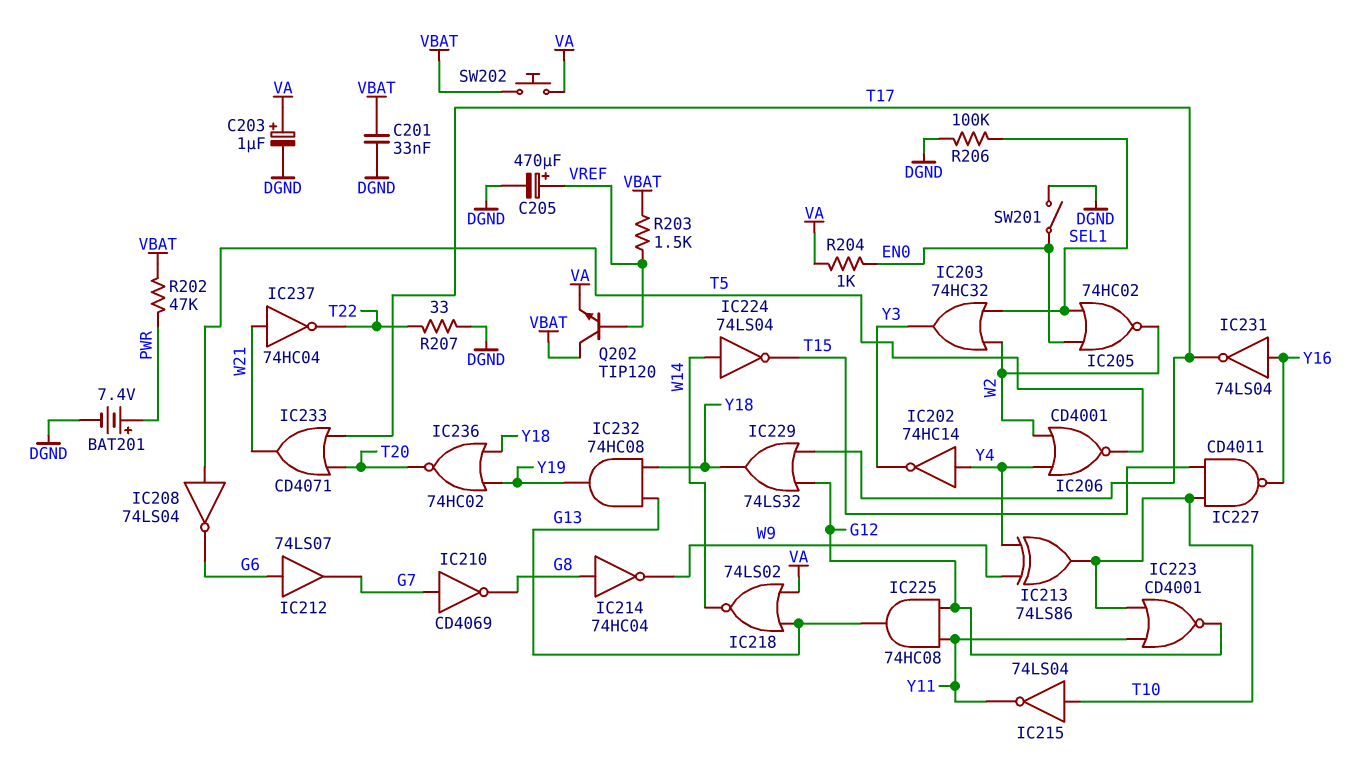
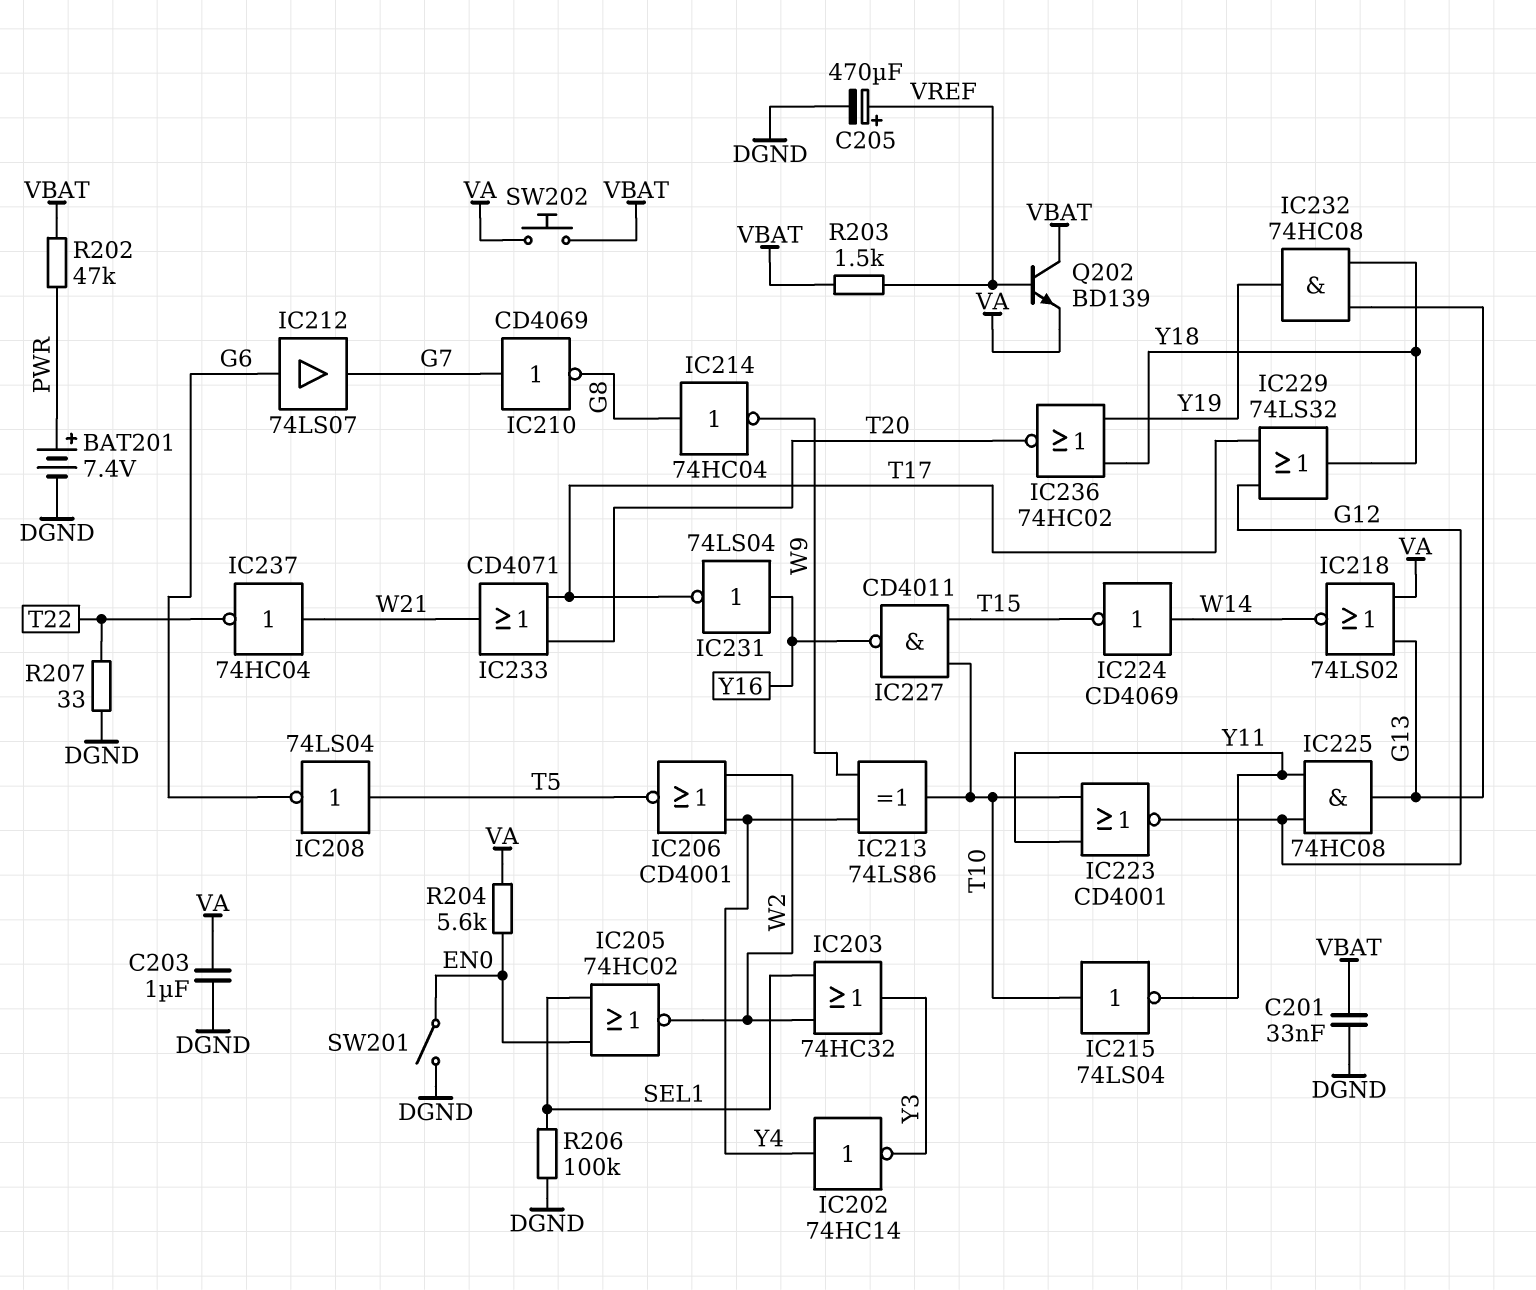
C203: 1uF (plus VA, minus DGND) -> 1uF (DGND, VA)
IC224: NOT 74LS04 (in W14, out T15) -> NOT CD4069 (in W14, out T15)
Q202: NPN TIP120 (B VREF, C VBAT, E VA) -> NPN BD139 (B VREF, C VBAT, E VA)
R204: 1k (EN0, VA) -> 5.6k (EN0, VA)

